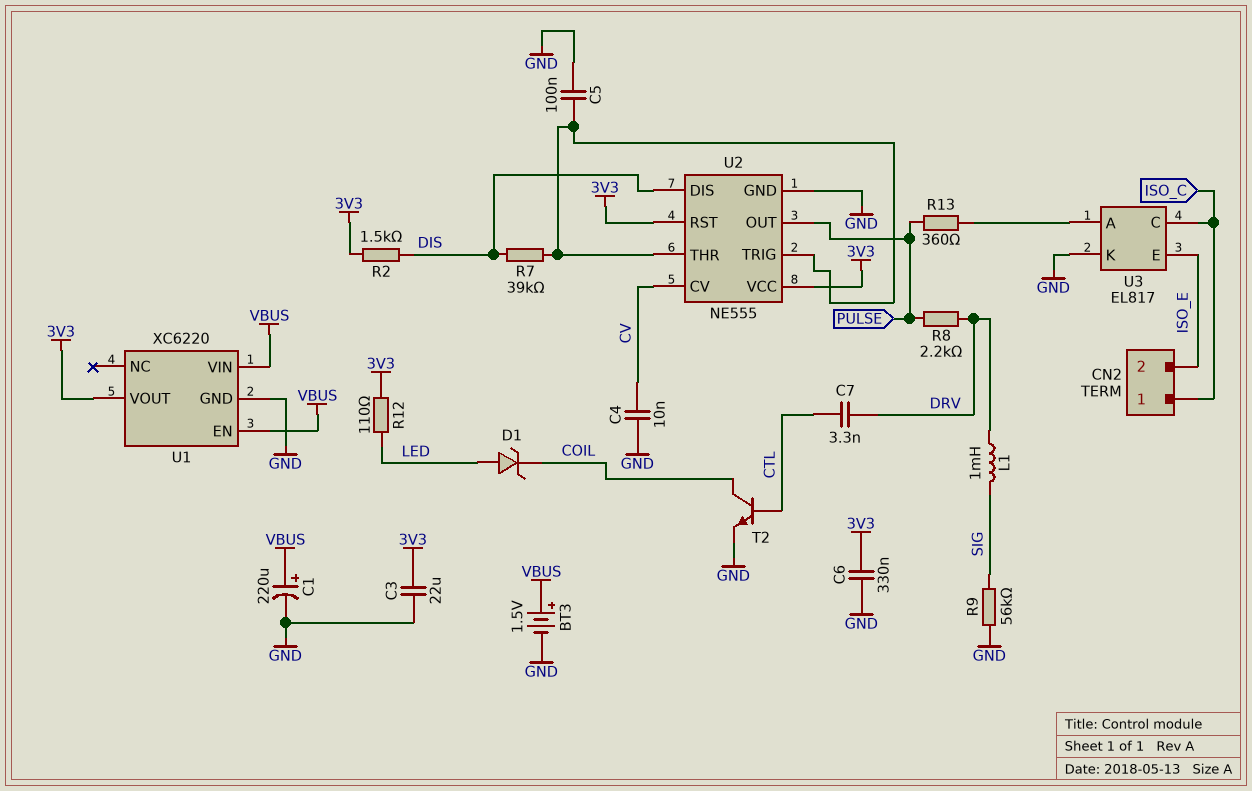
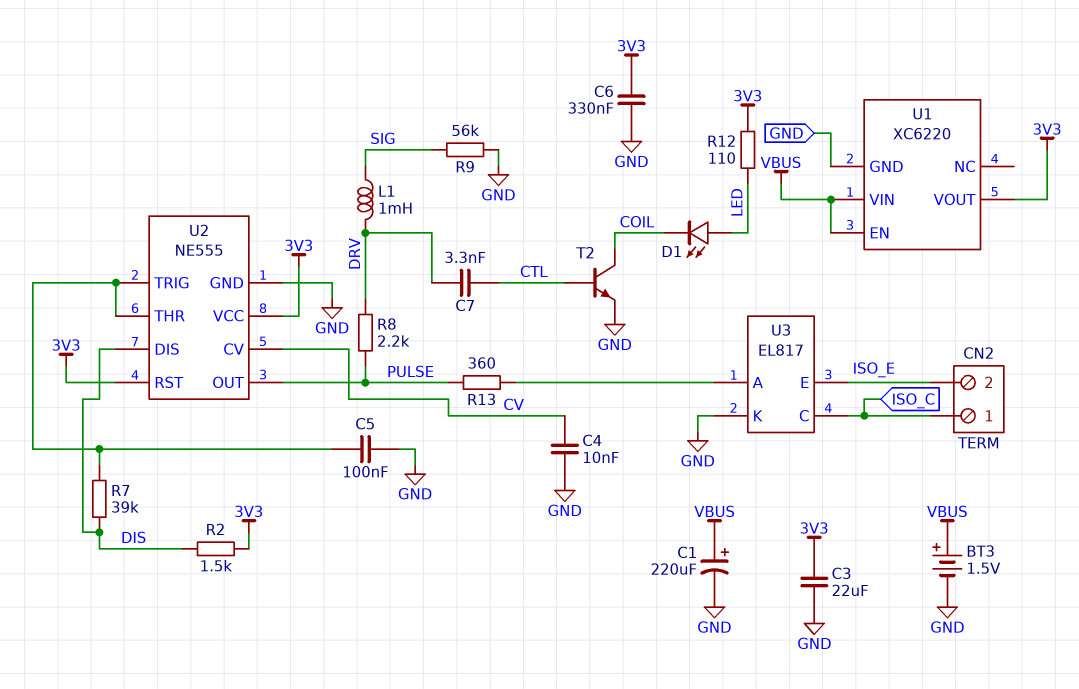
D1: zener (A LED, K COIL) -> LED (A LED, K COIL)

